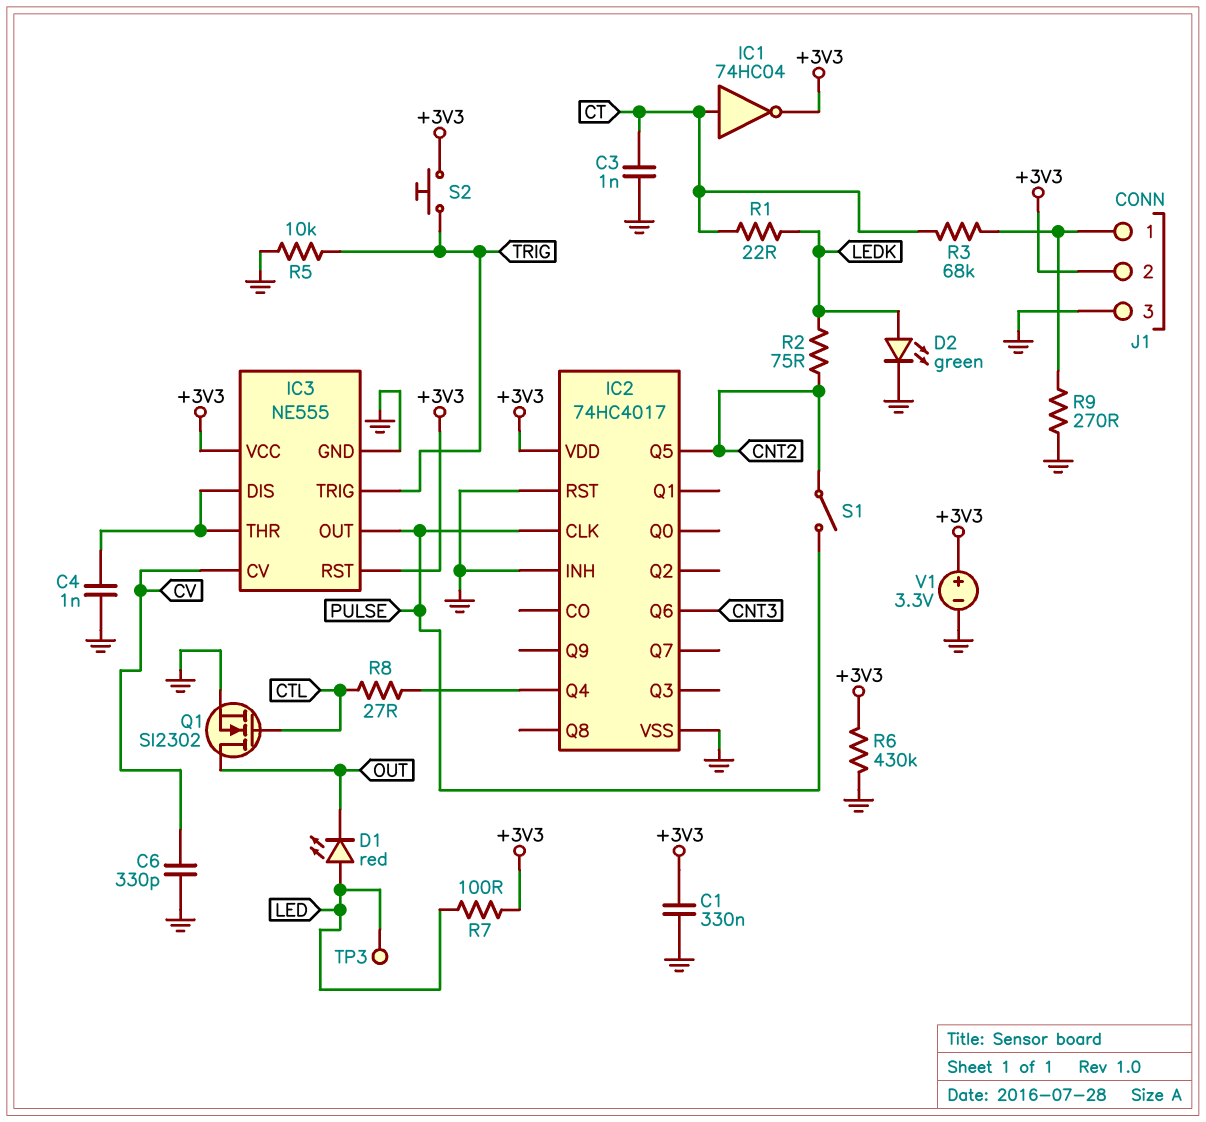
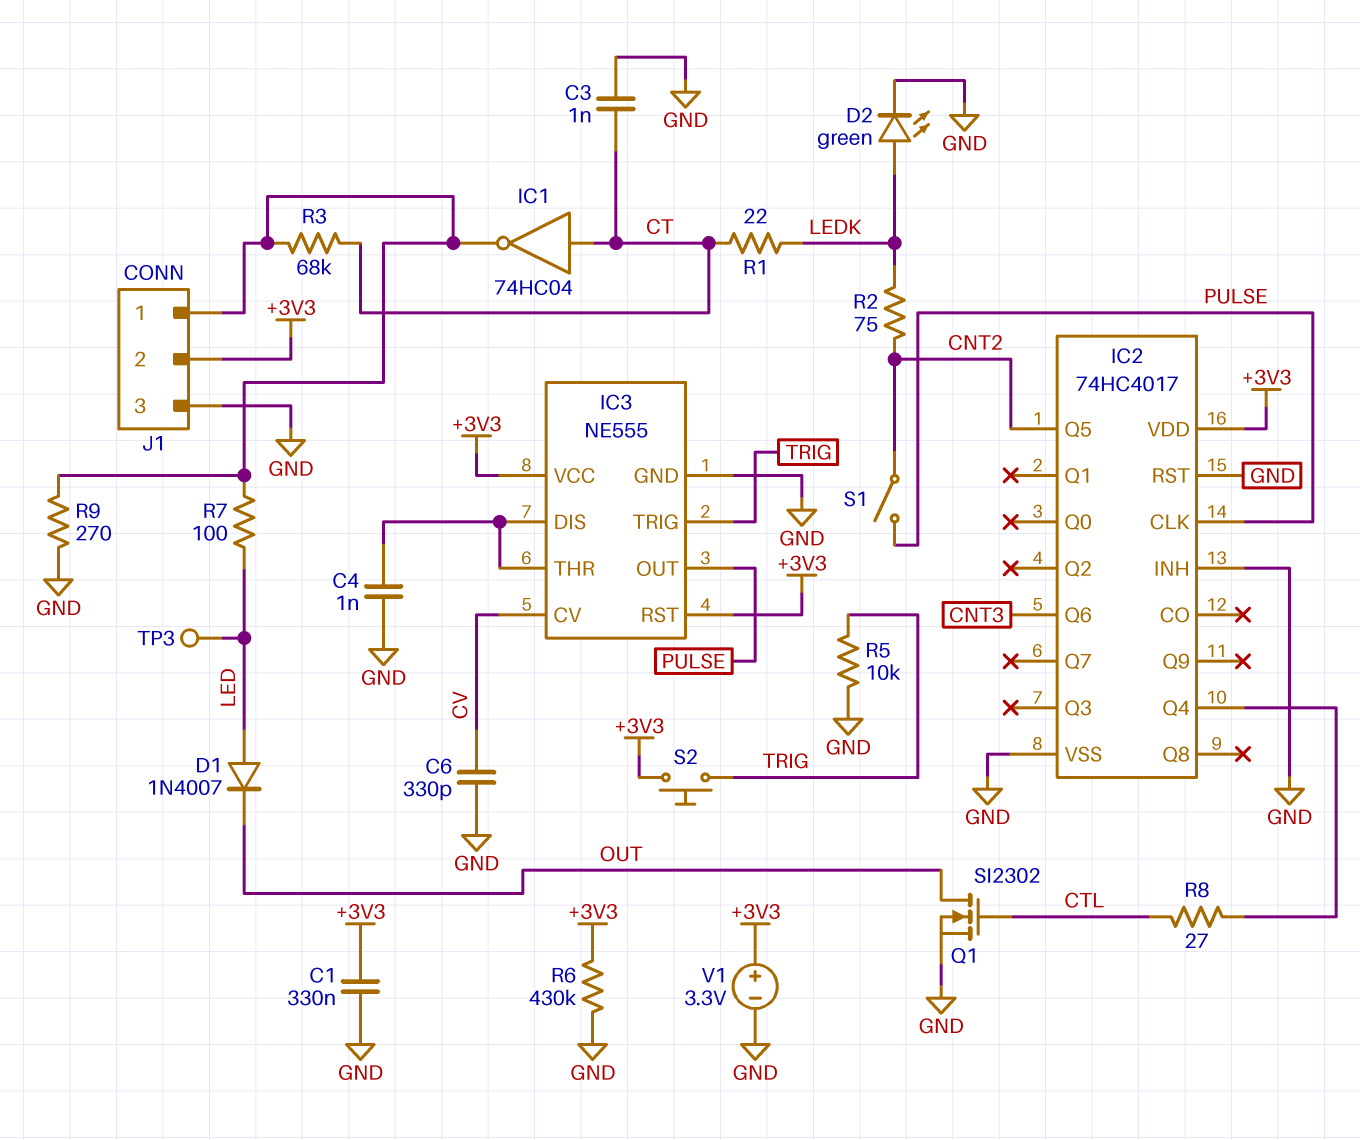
D1: LED red (A LED, K OUT) -> diode 1N4007 (A LED, K OUT)
IC1: NOT 74HC04 (in CT, out +3V3) -> NOT 74HC04 (in CT, out J1/1)
R7: 100 (+3V3, LED) -> 100 (J1/1, LED)

